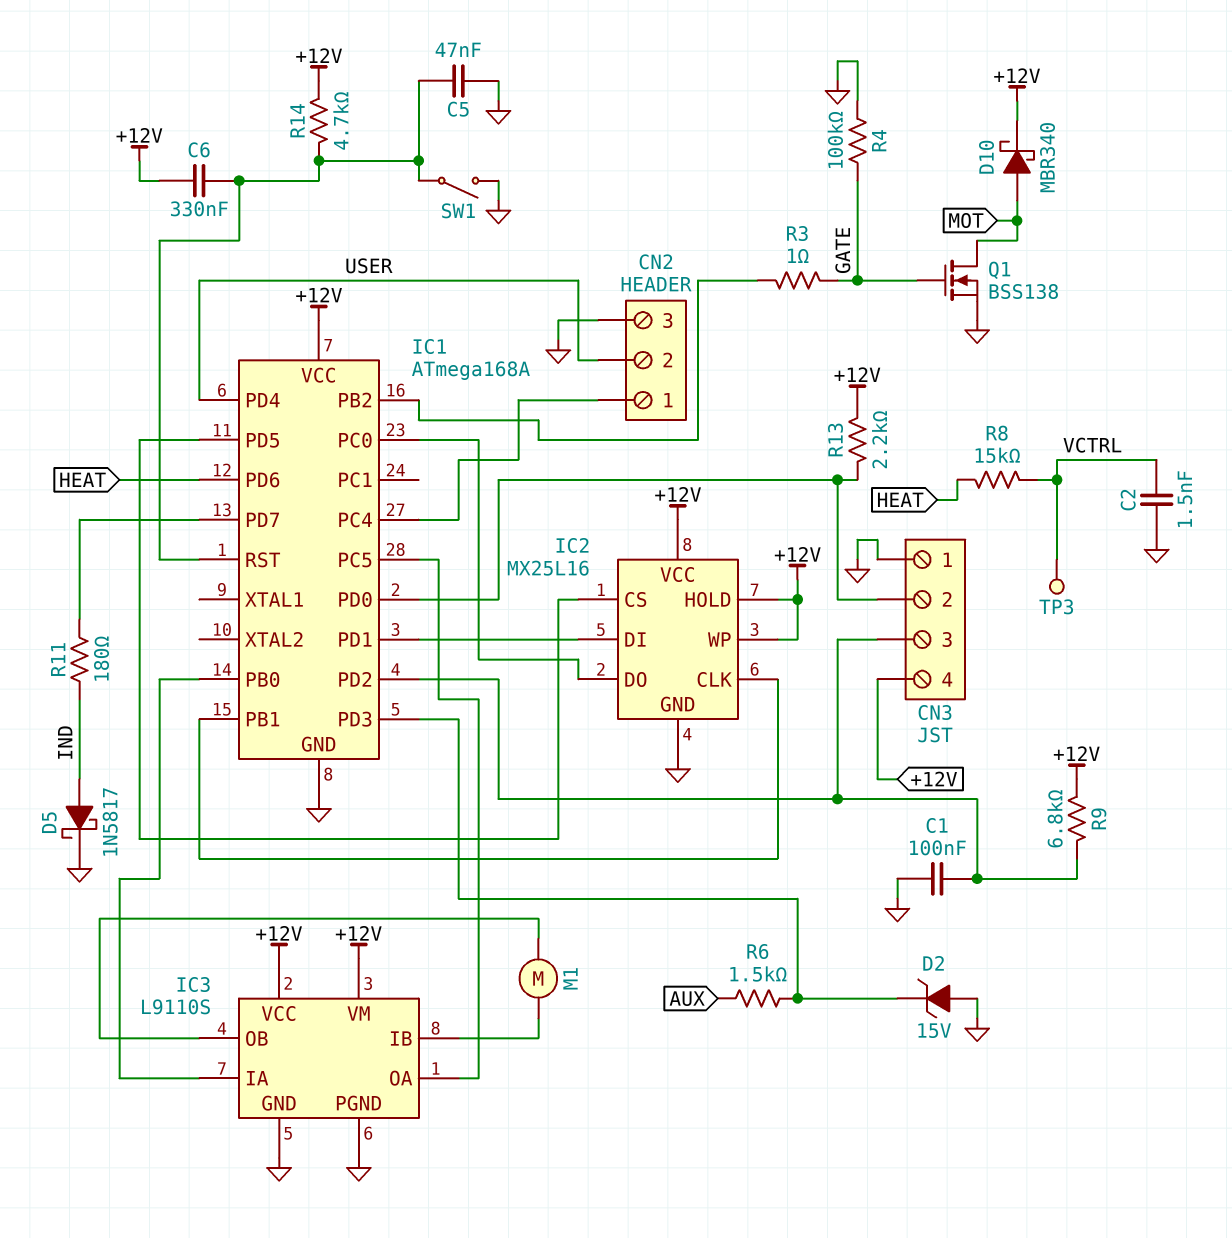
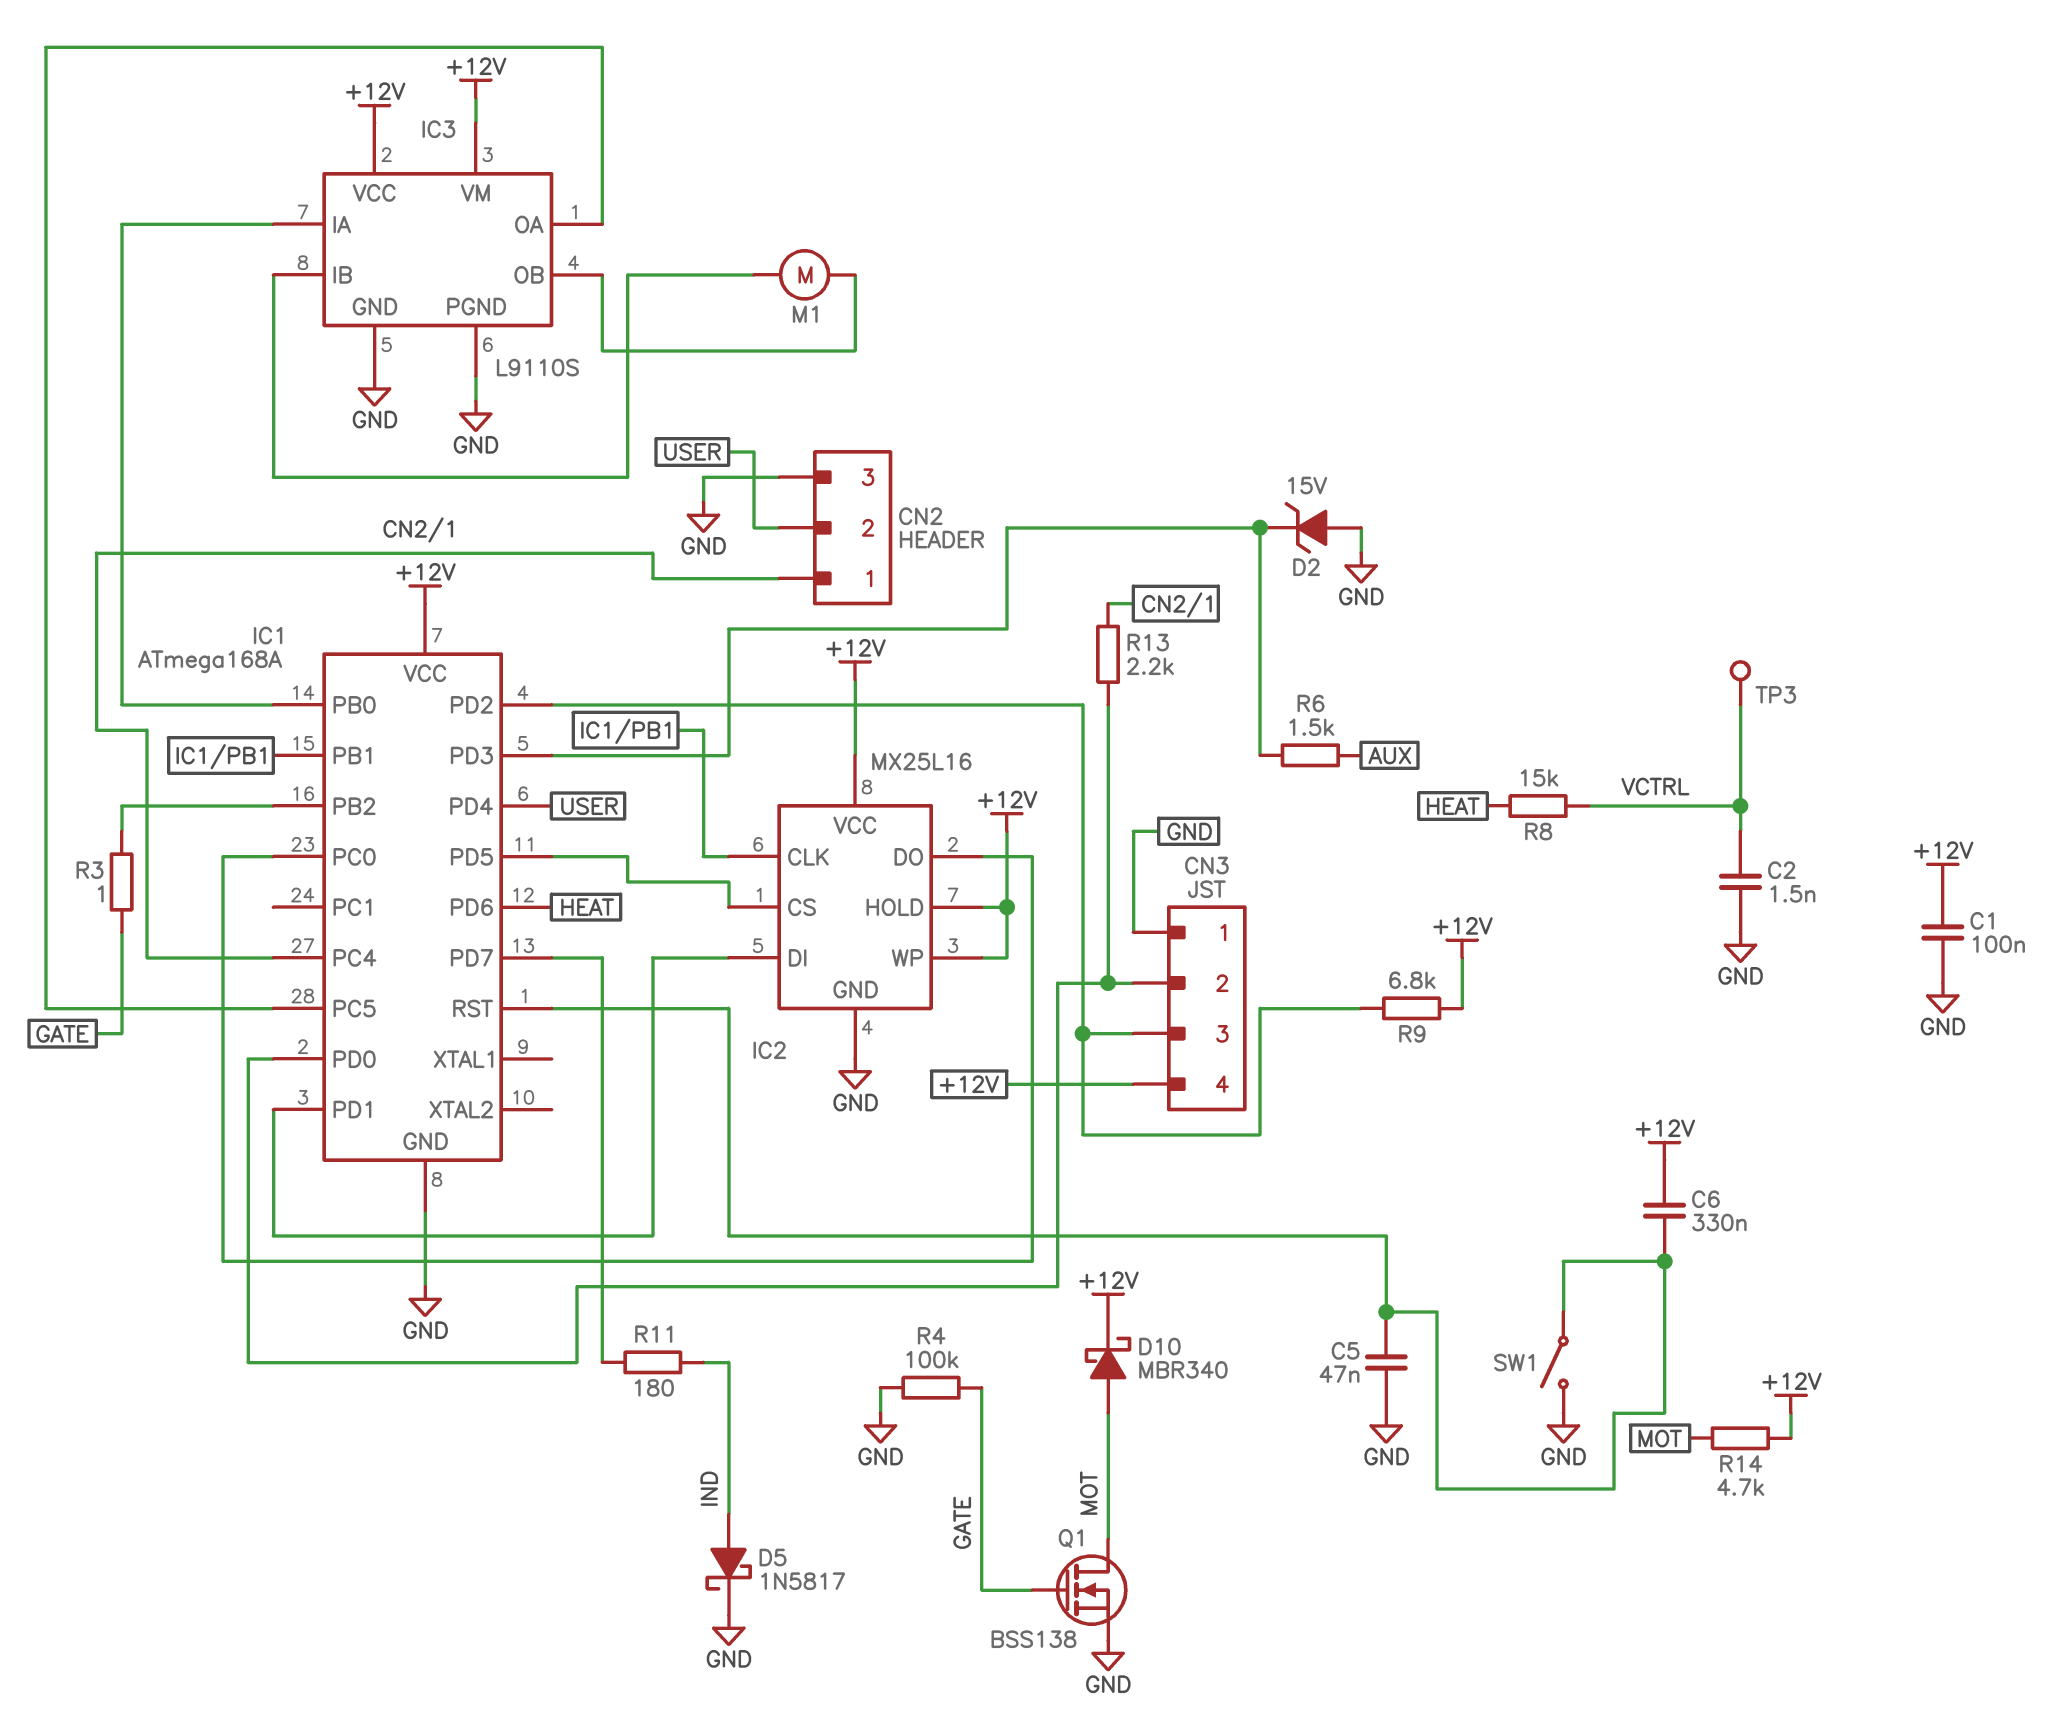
C1: 100nF (CN3/3, GND) -> 100nF (+12V, GND)
R13: 2.2k (+12V, CN3/2) -> 2.2k (CN2/1, CN3/2)
R14: 4.7k (+12V, IC1/RST) -> 4.7k (+12V, MOT)

